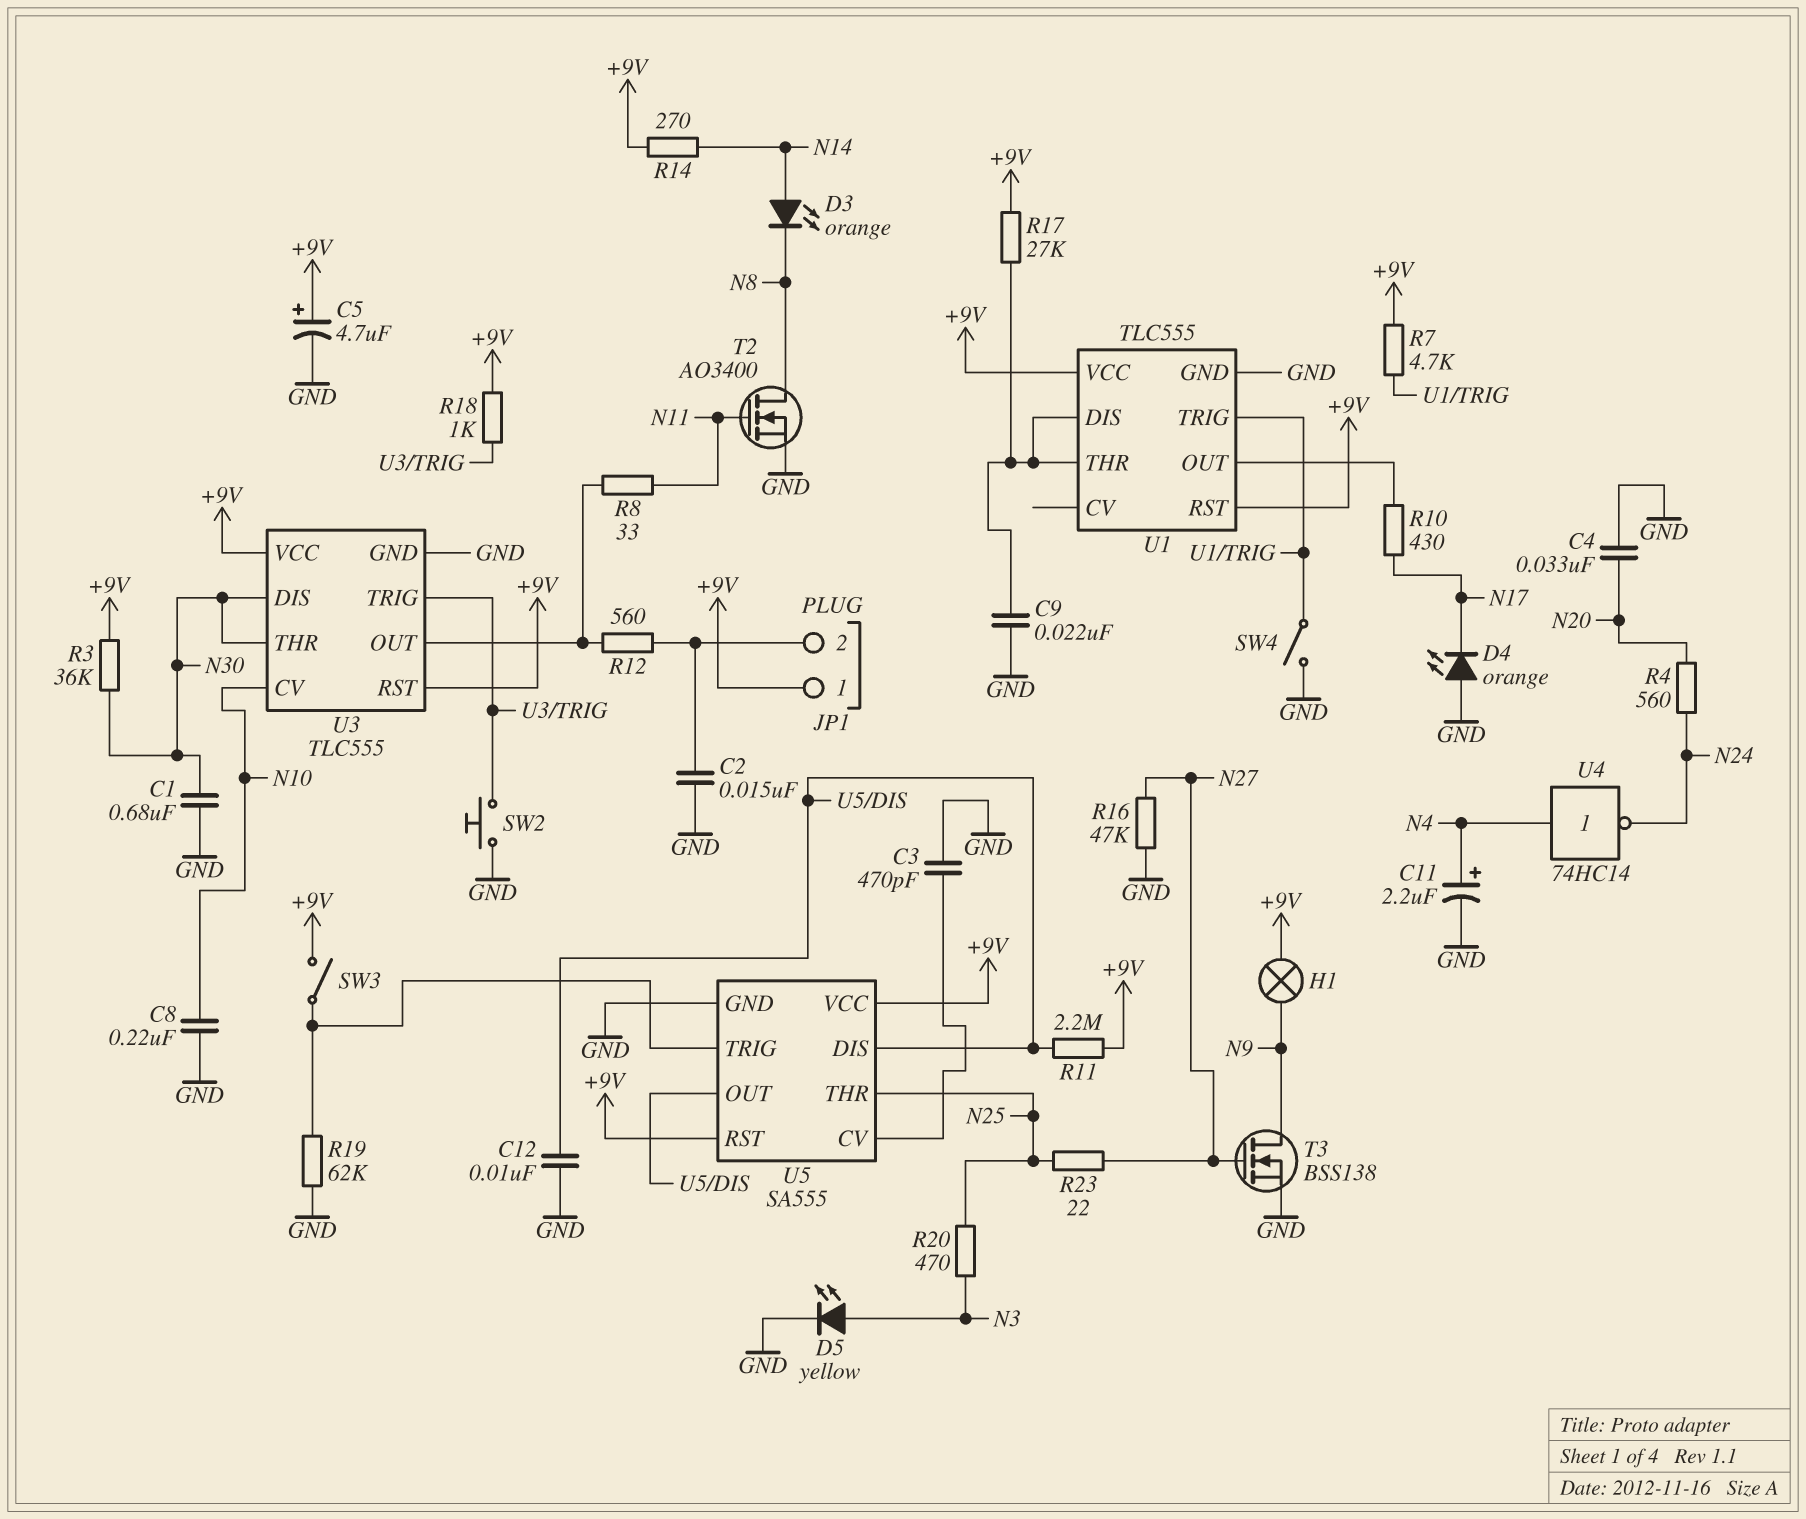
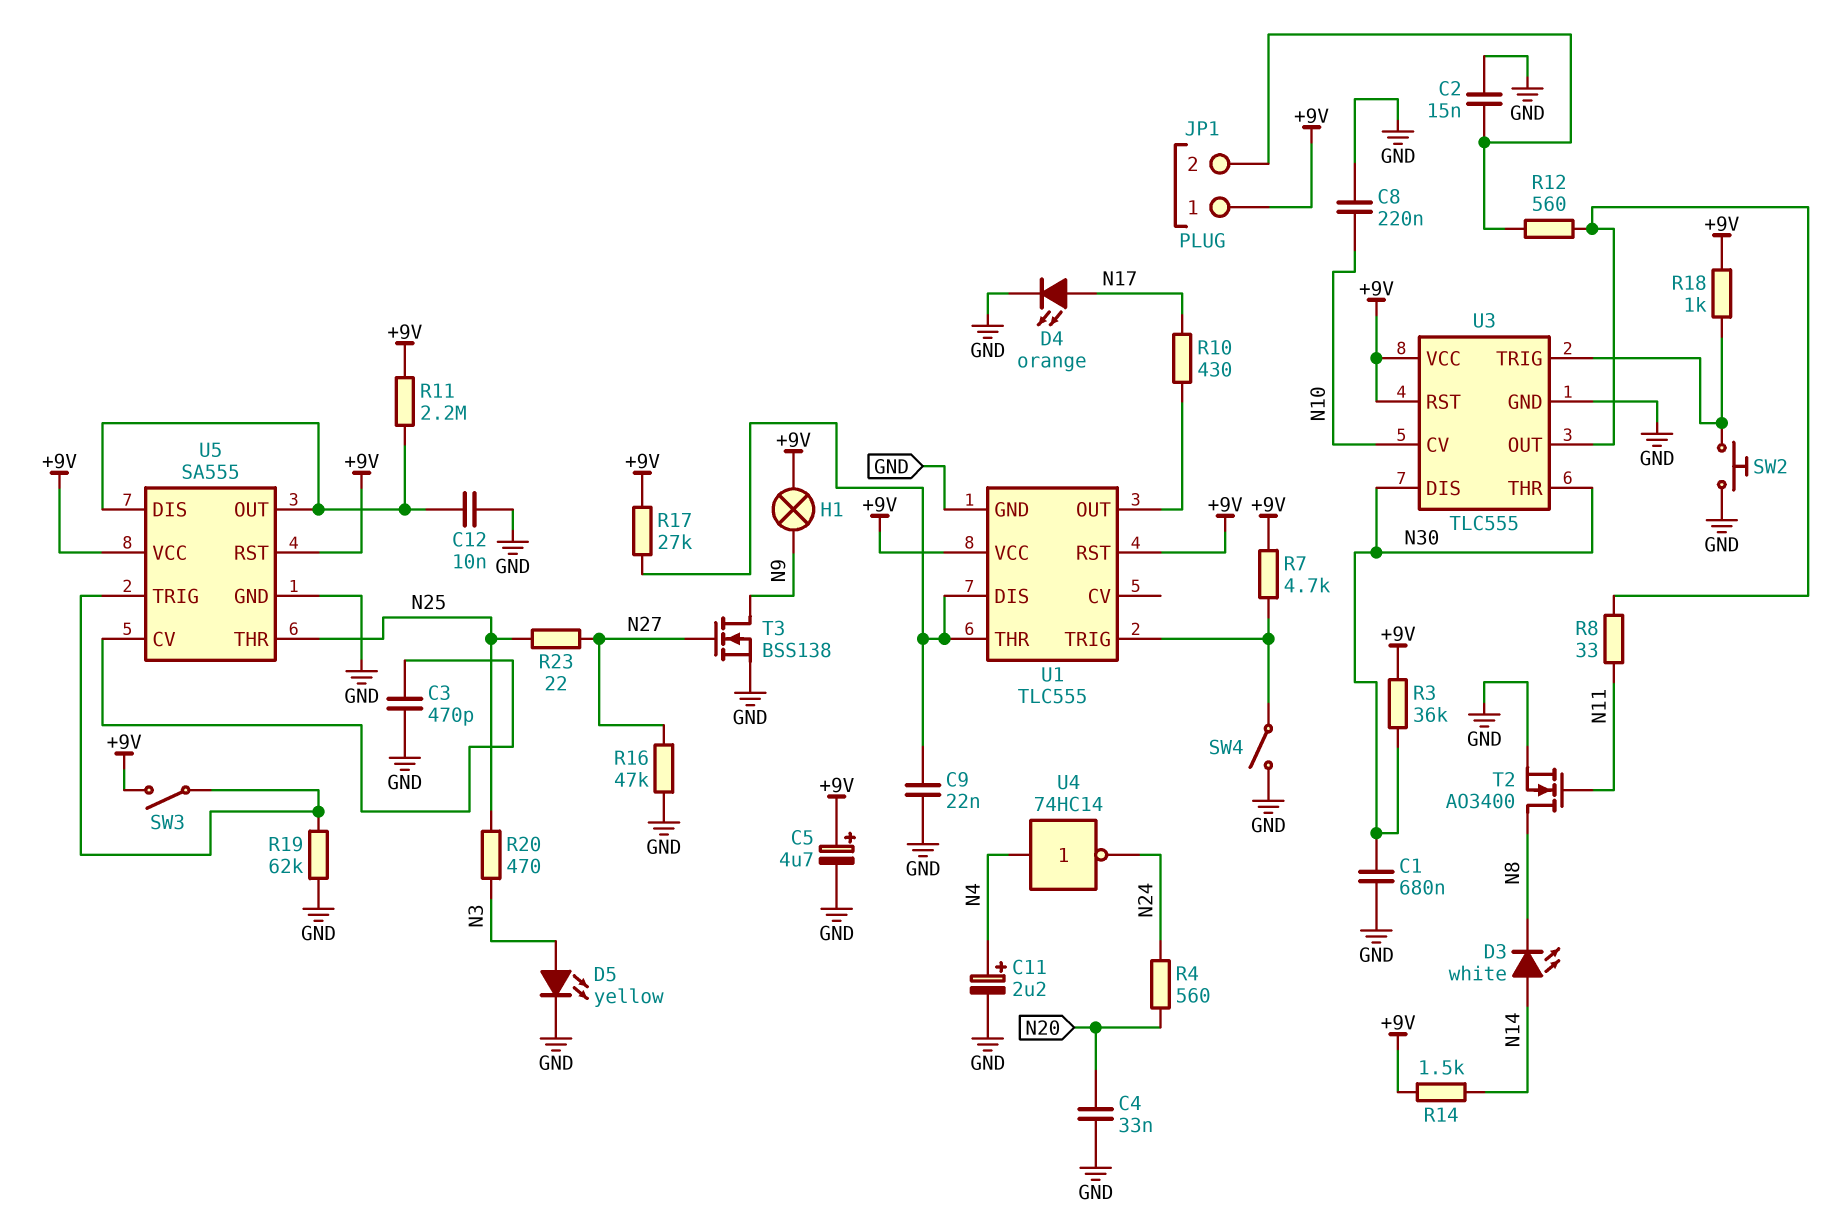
D3: LED orange (A N14, K N8) -> LED white (A N14, K N8)
D4: LED orange (A GND, K N17) -> LED orange (A N17, K GND)
R14: 270 (+9V, N14) -> 1.5k (+9V, N14)

